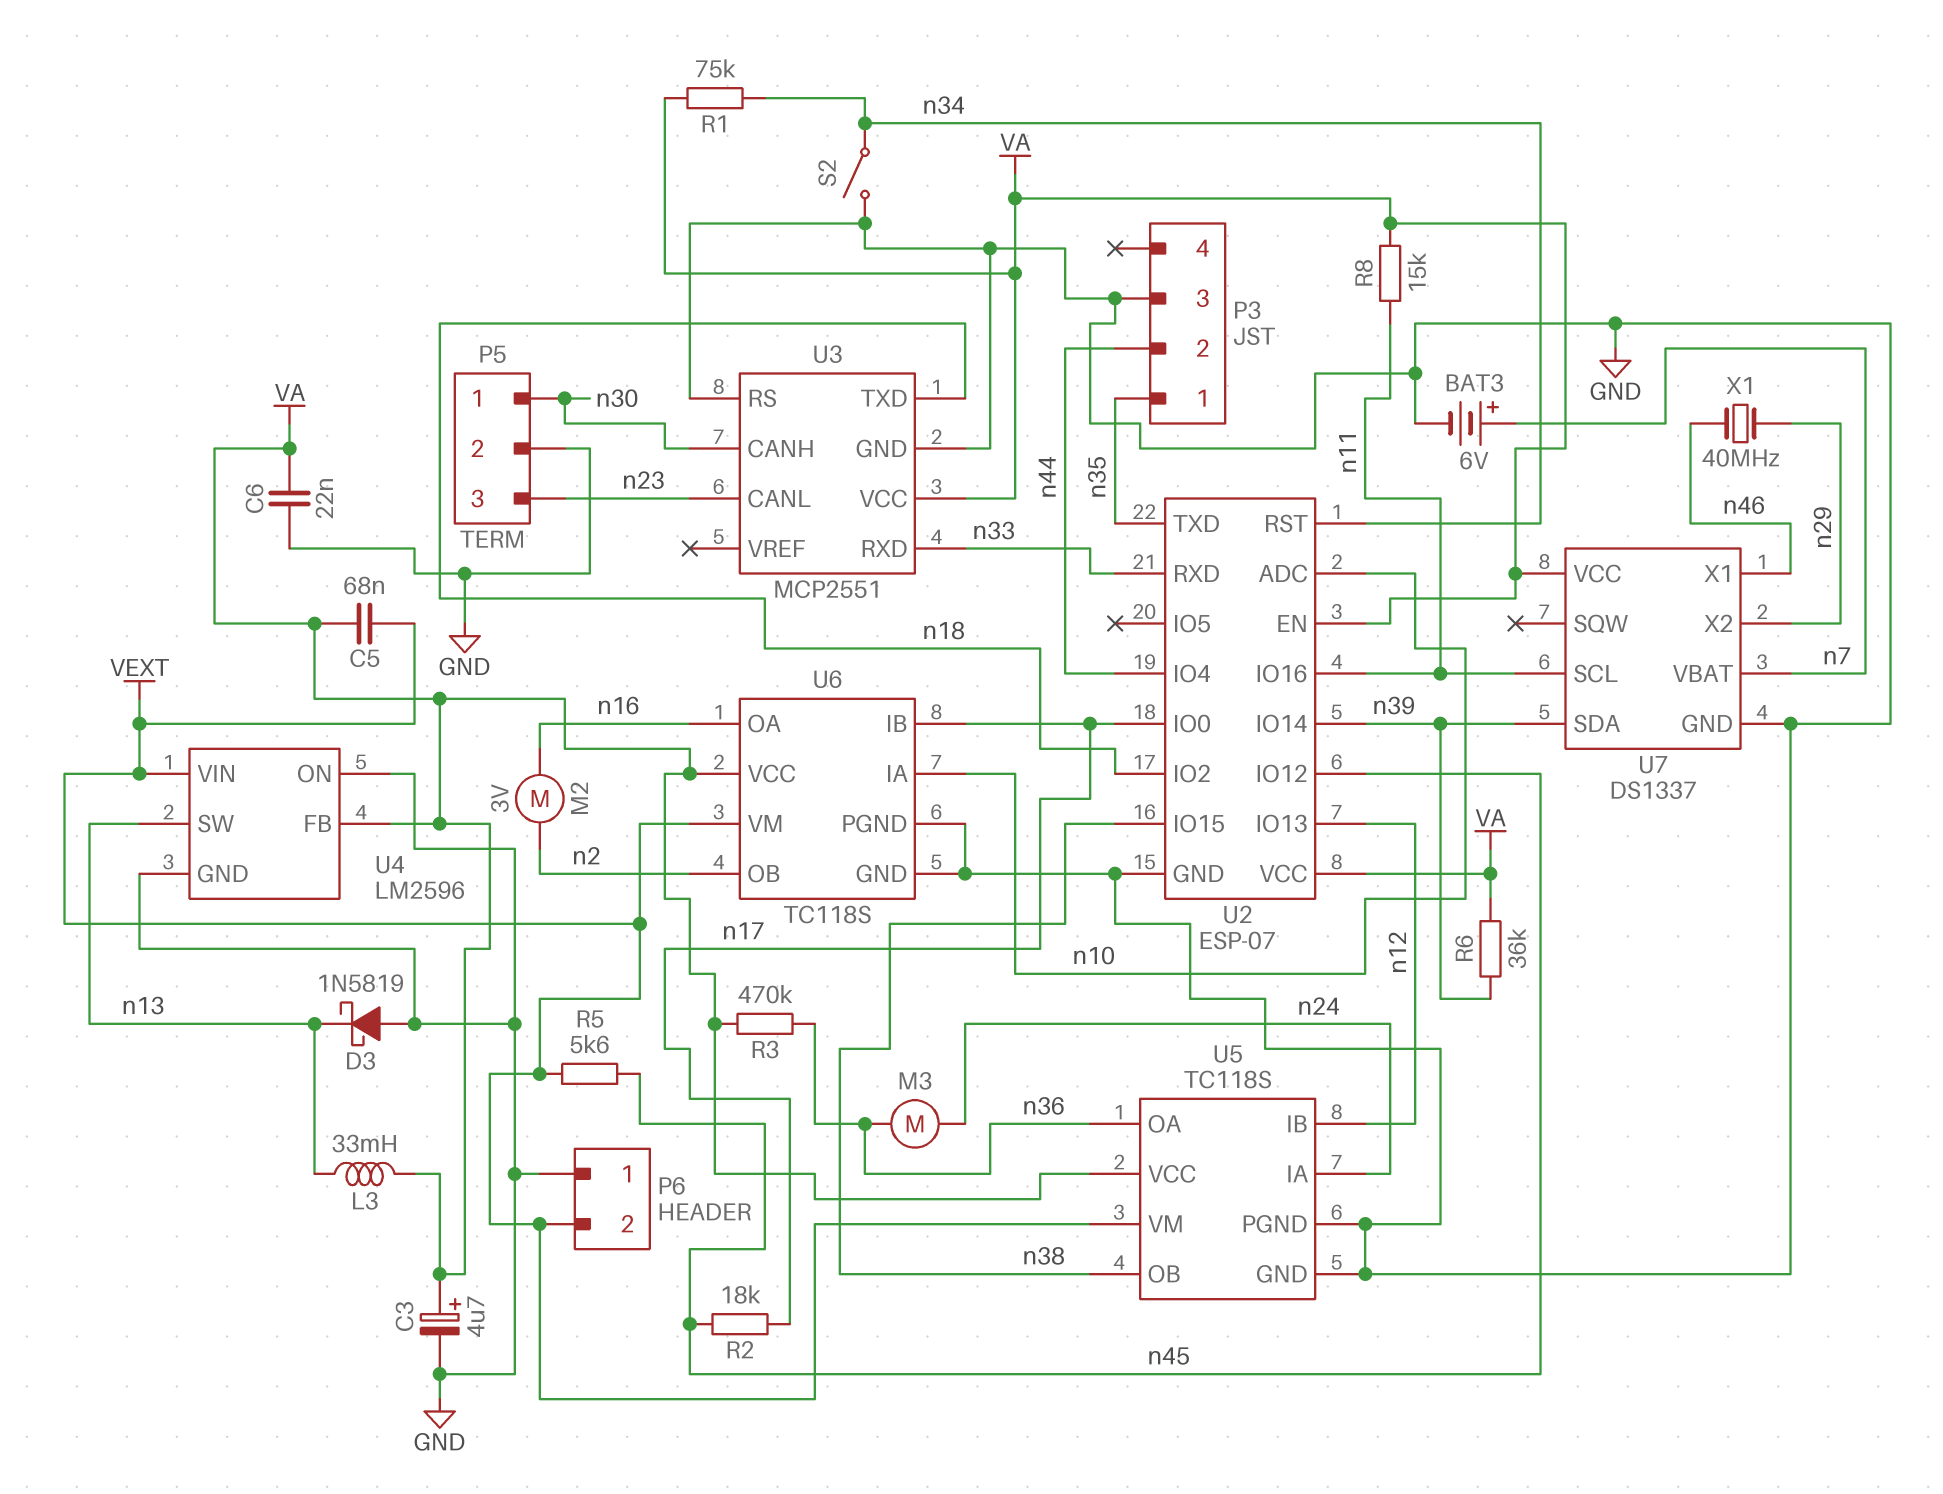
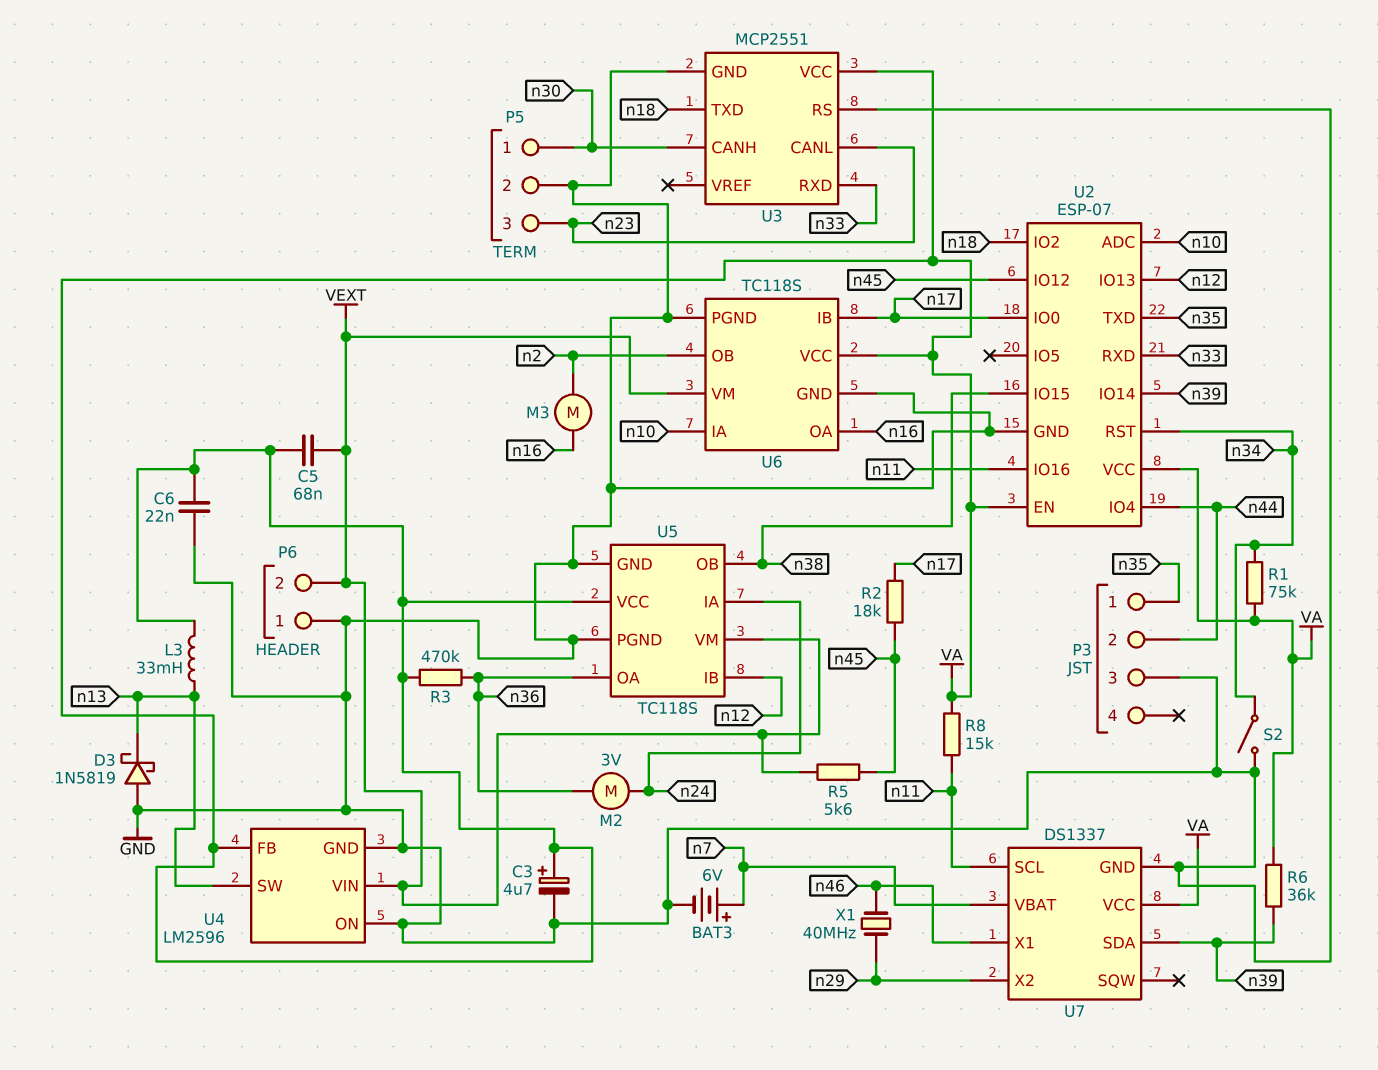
M2: motor 3V (n2, n16) -> motor 3V (n24, n36)
M3: motor (n24, n36) -> motor (n2, n16)

